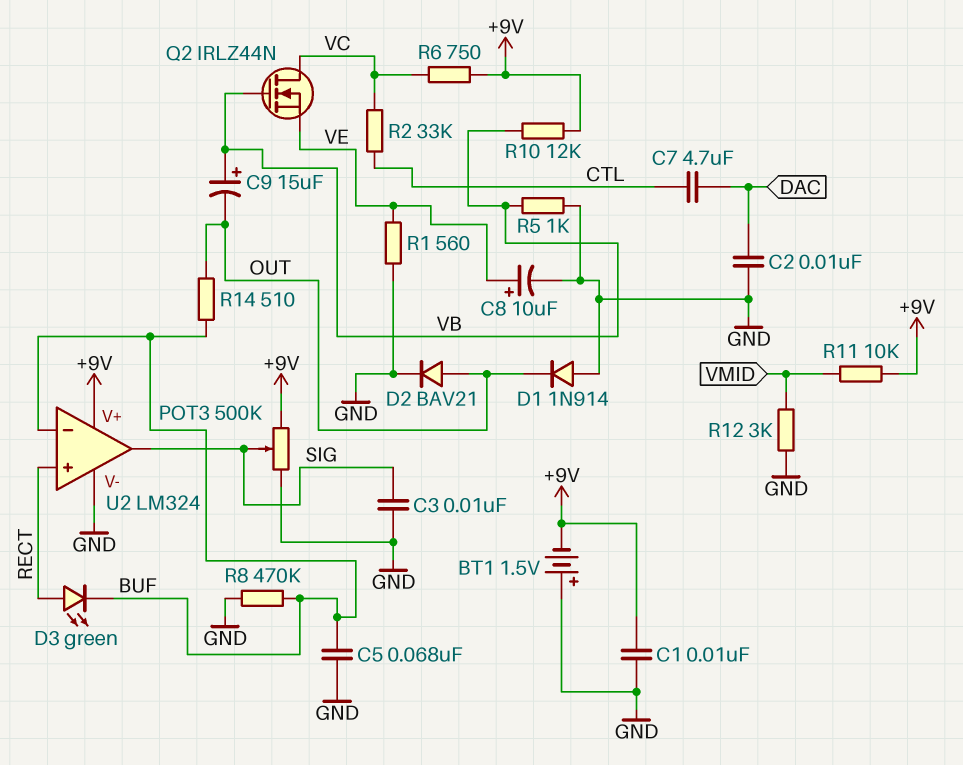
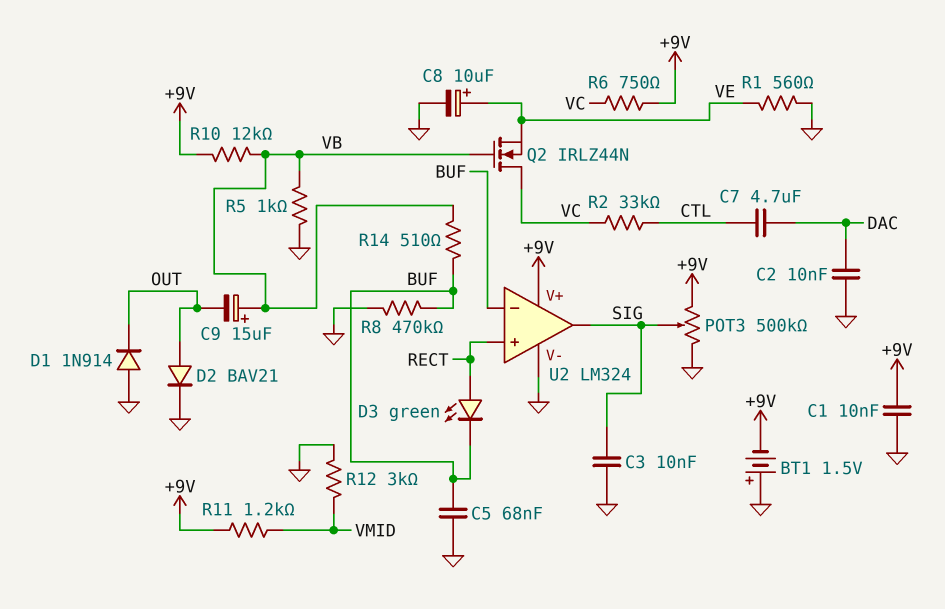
R11: 10k (+9V, VMID) -> 1.2k (+9V, VMID)
R14: 510 (BUF, OUT) -> 510 (BUF, VB)

